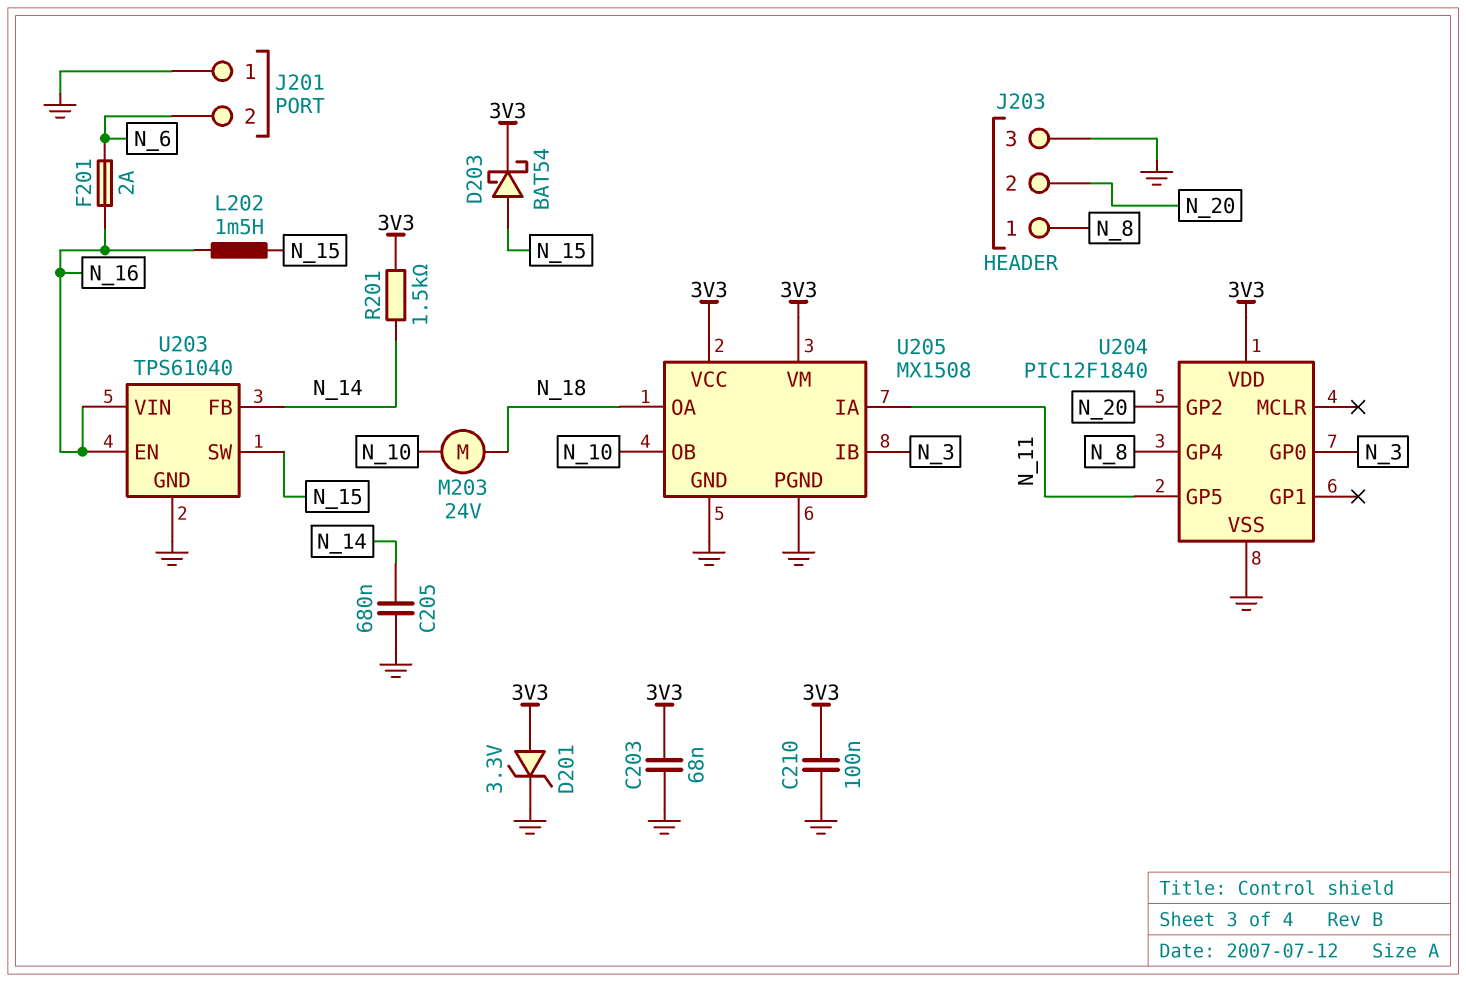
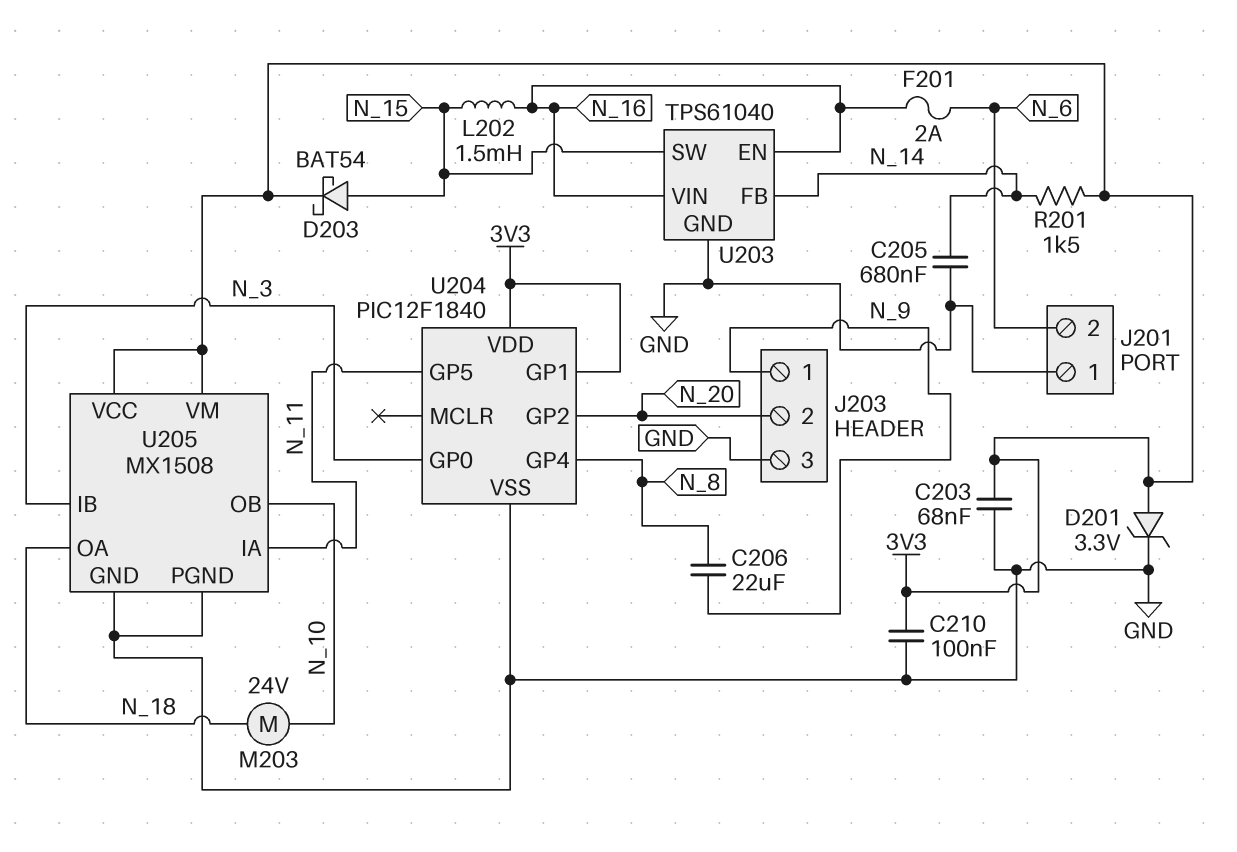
C206: none -> 22uF (N_8, N_9)
J203 pin 1: N_8 -> N_9
U204 pin GP1: none -> 3V3

